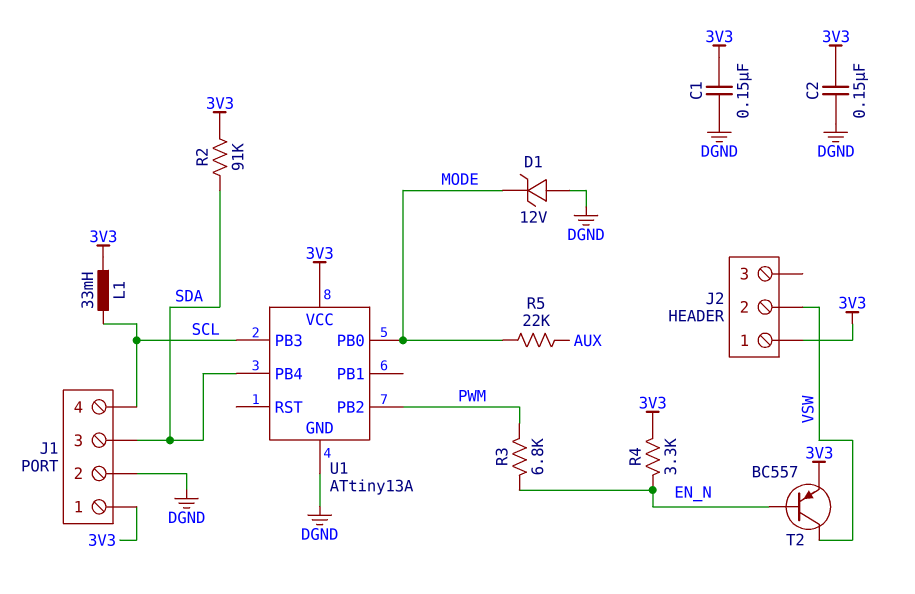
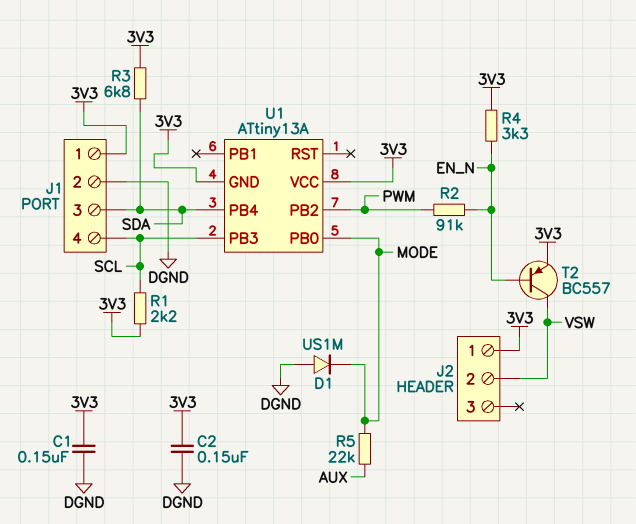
D1: zener 12V (A DGND, K MODE) -> diode US1M (A DGND, K MODE)
L1: 33mH (3V3, SCL) -> none
R1: none -> 2.2k (3V3, SCL)
R2: 91k (3V3, SDA) -> 91k (EN_N, PWM)
R3: 6.8k (EN_N, PWM) -> 6.8k (3V3, SDA)
U1 pin GND: DGND -> 3V3

